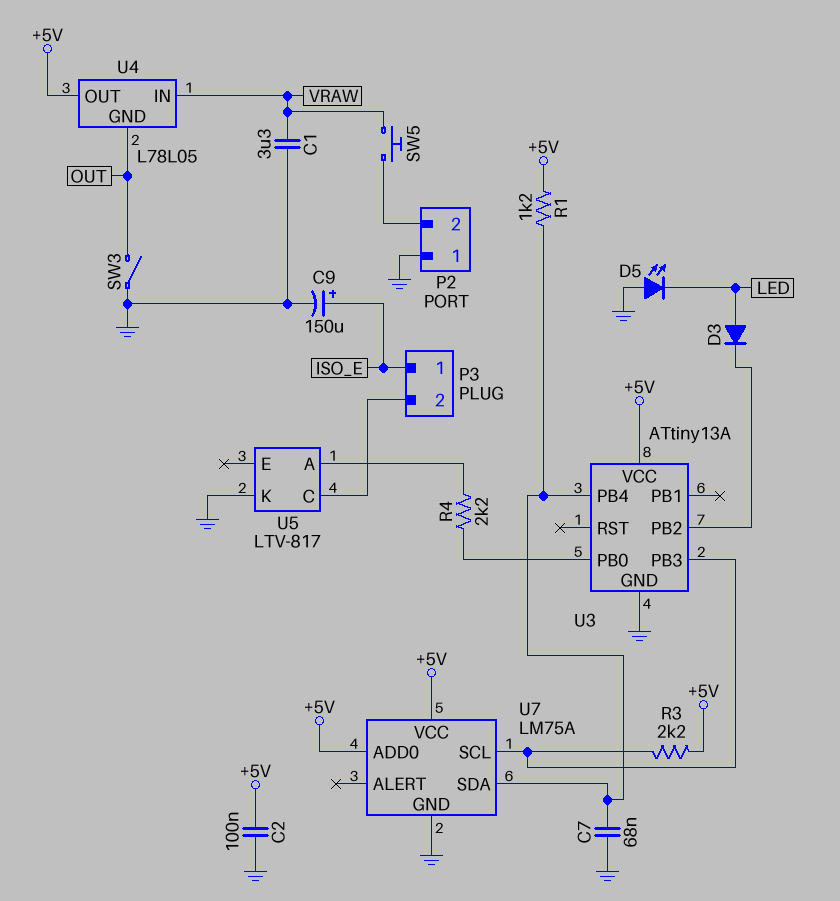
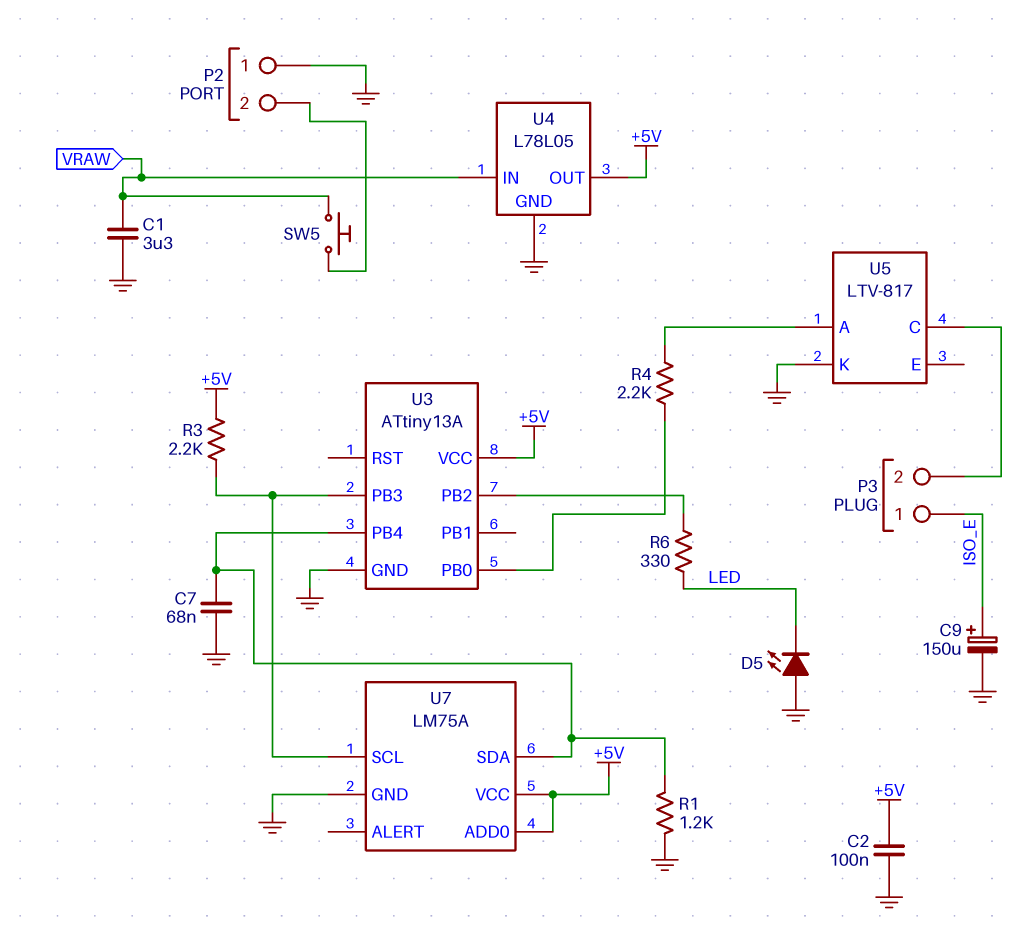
D3: diode (A LED, K U3/PB2) -> none
R1: 1.2k (+5V, U3/PB4) -> 1.2k (GND, U3/PB4)
R6: none -> 330 (LED, U3/PB2)
SW3: switch (GND, OUT) -> none
U4 pin GND: OUT -> GND

